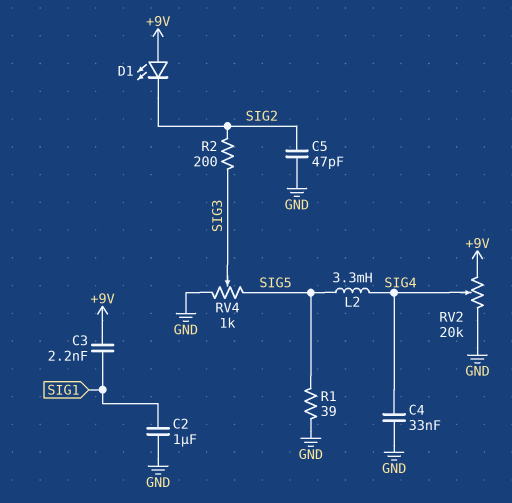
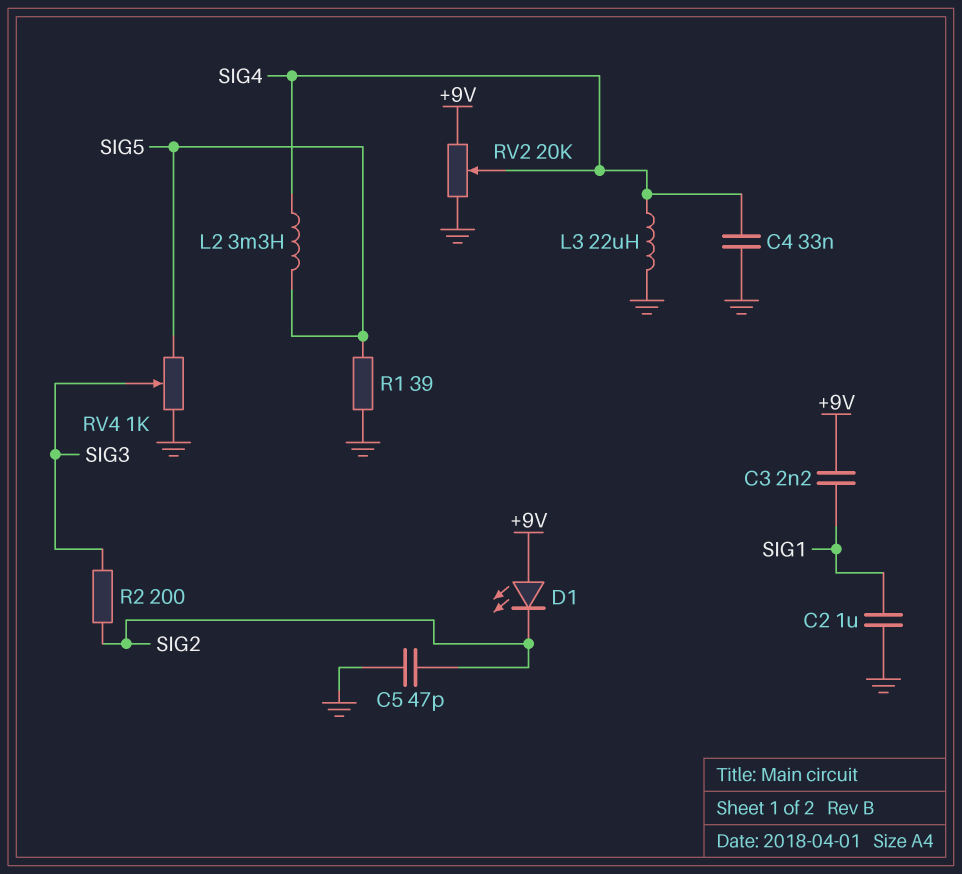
L3: none -> 22uH (GND, SIG4)

